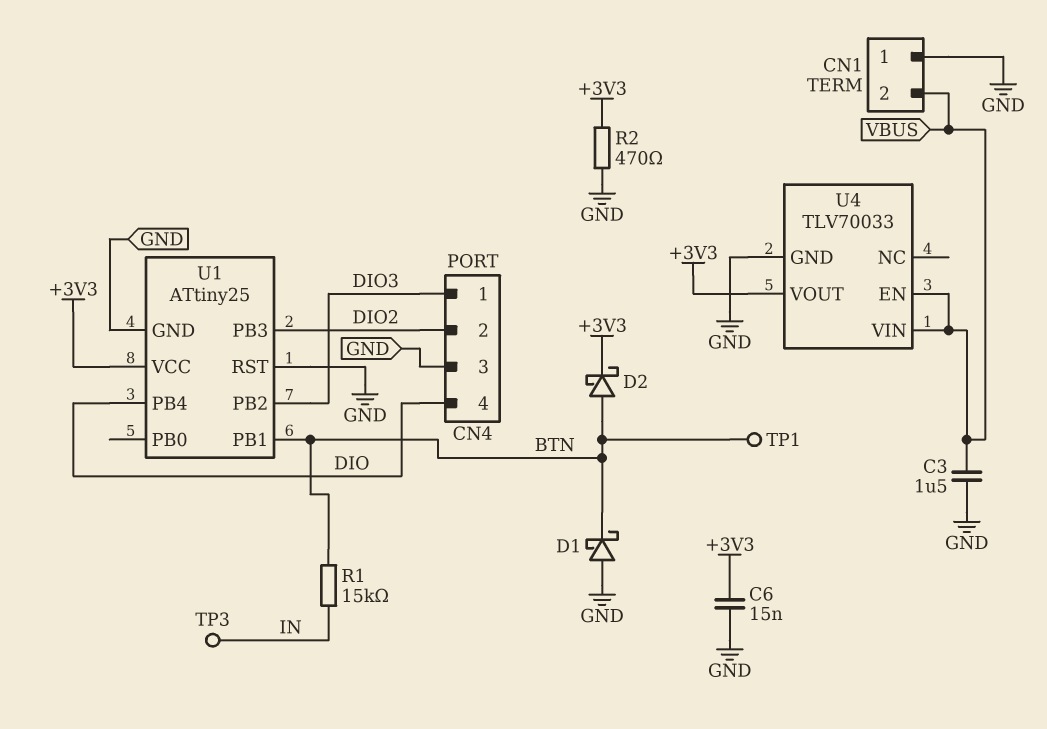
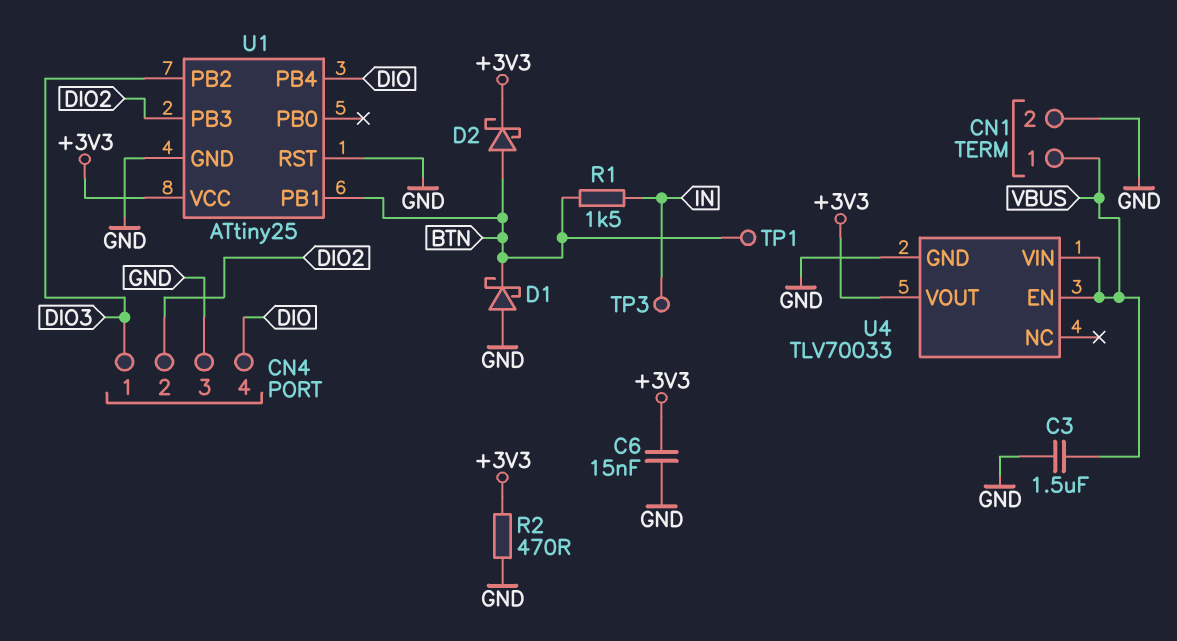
CN1 pin 1: GND -> VBUS
CN1 pin 2: VBUS -> GND
R1: 15k (BTN, IN) -> 1.5k (BTN, IN)

